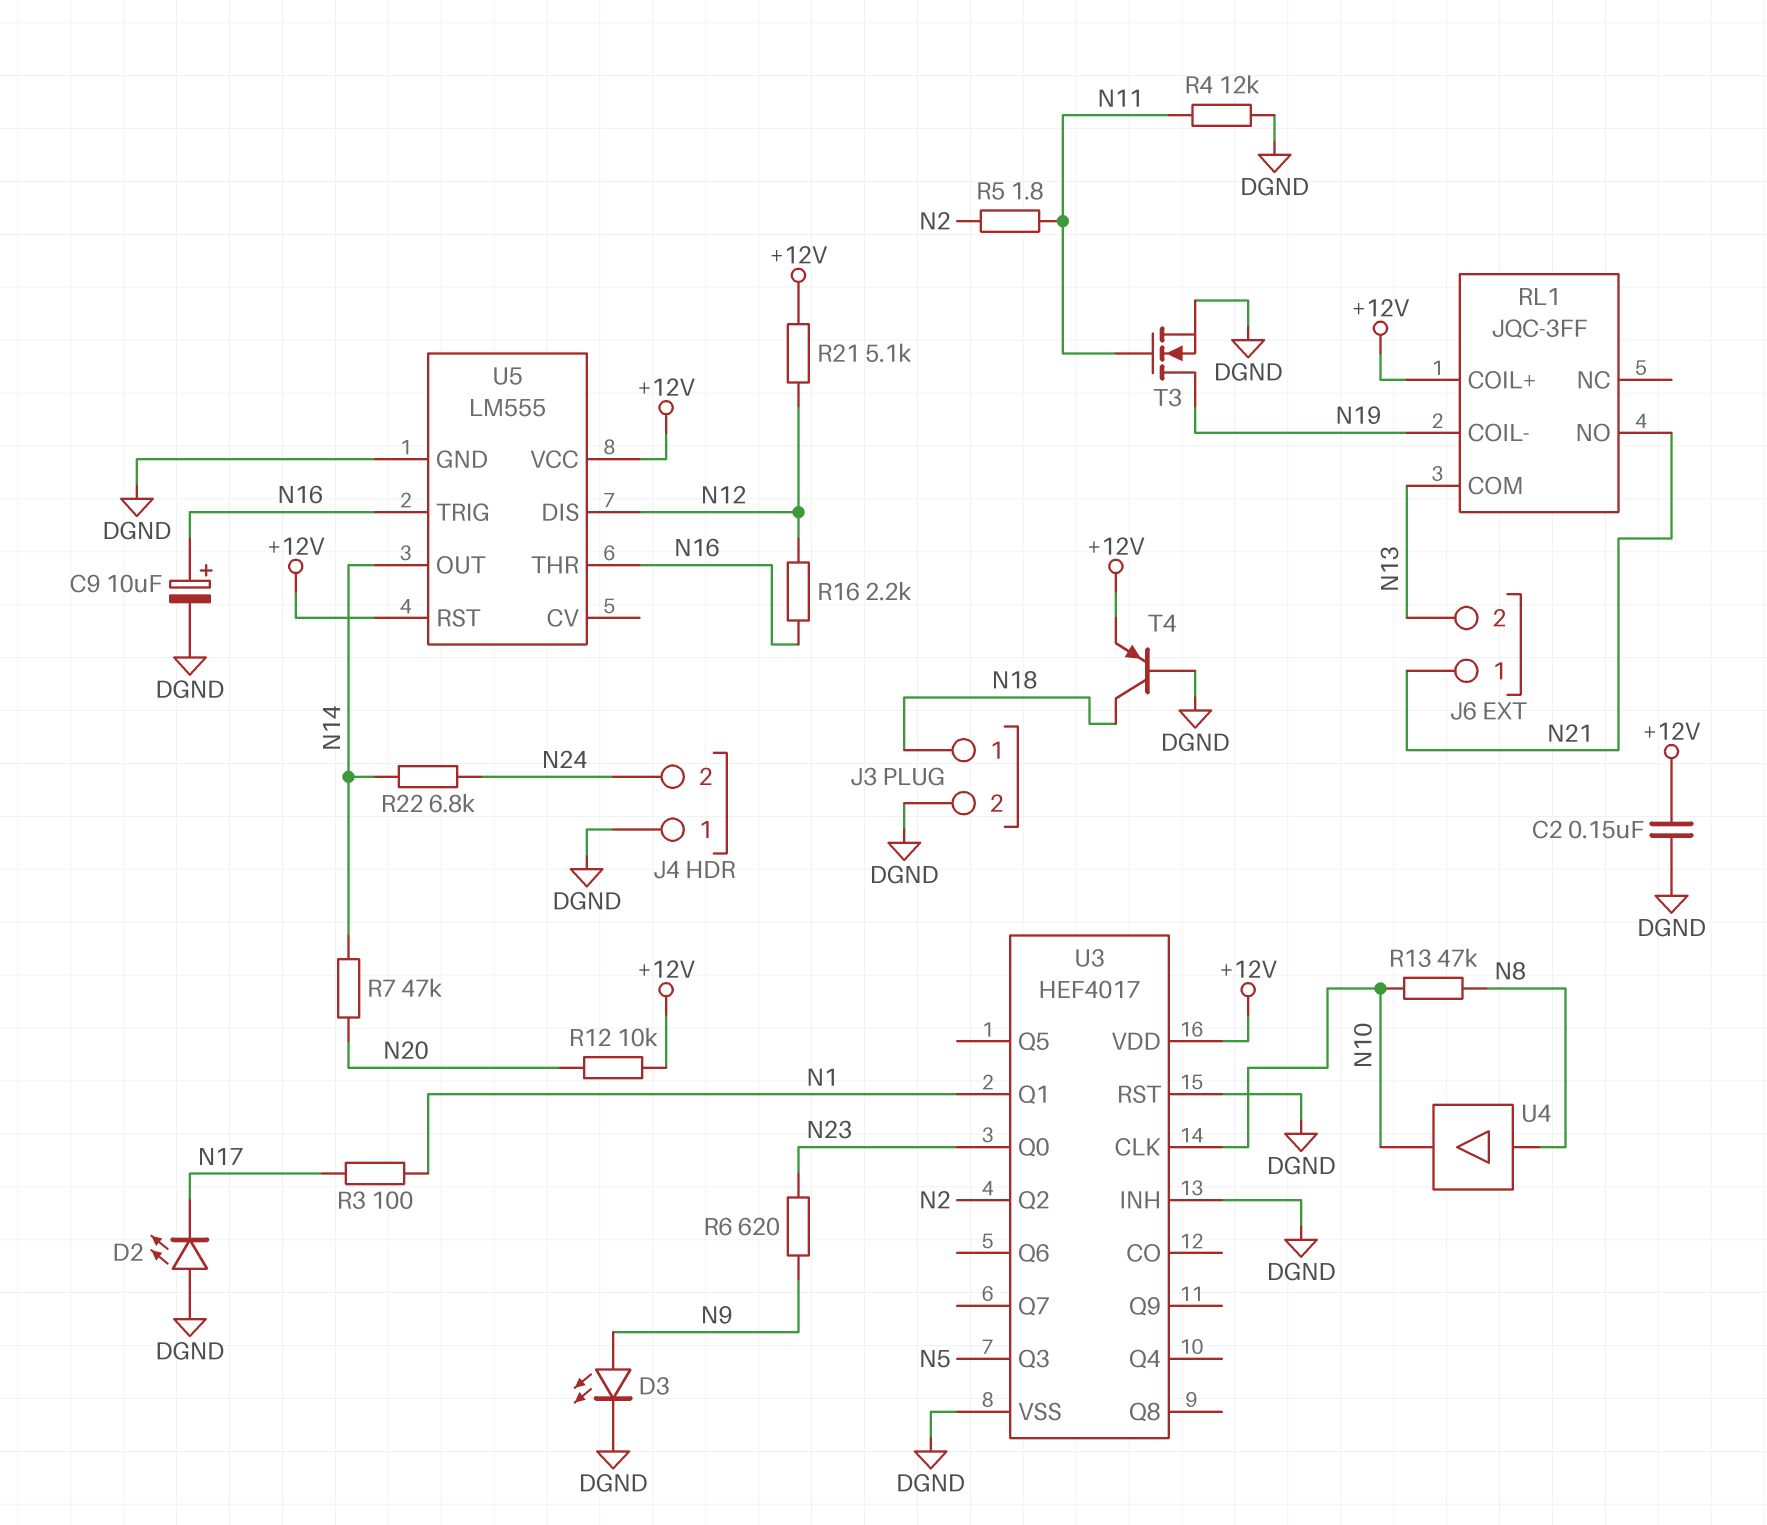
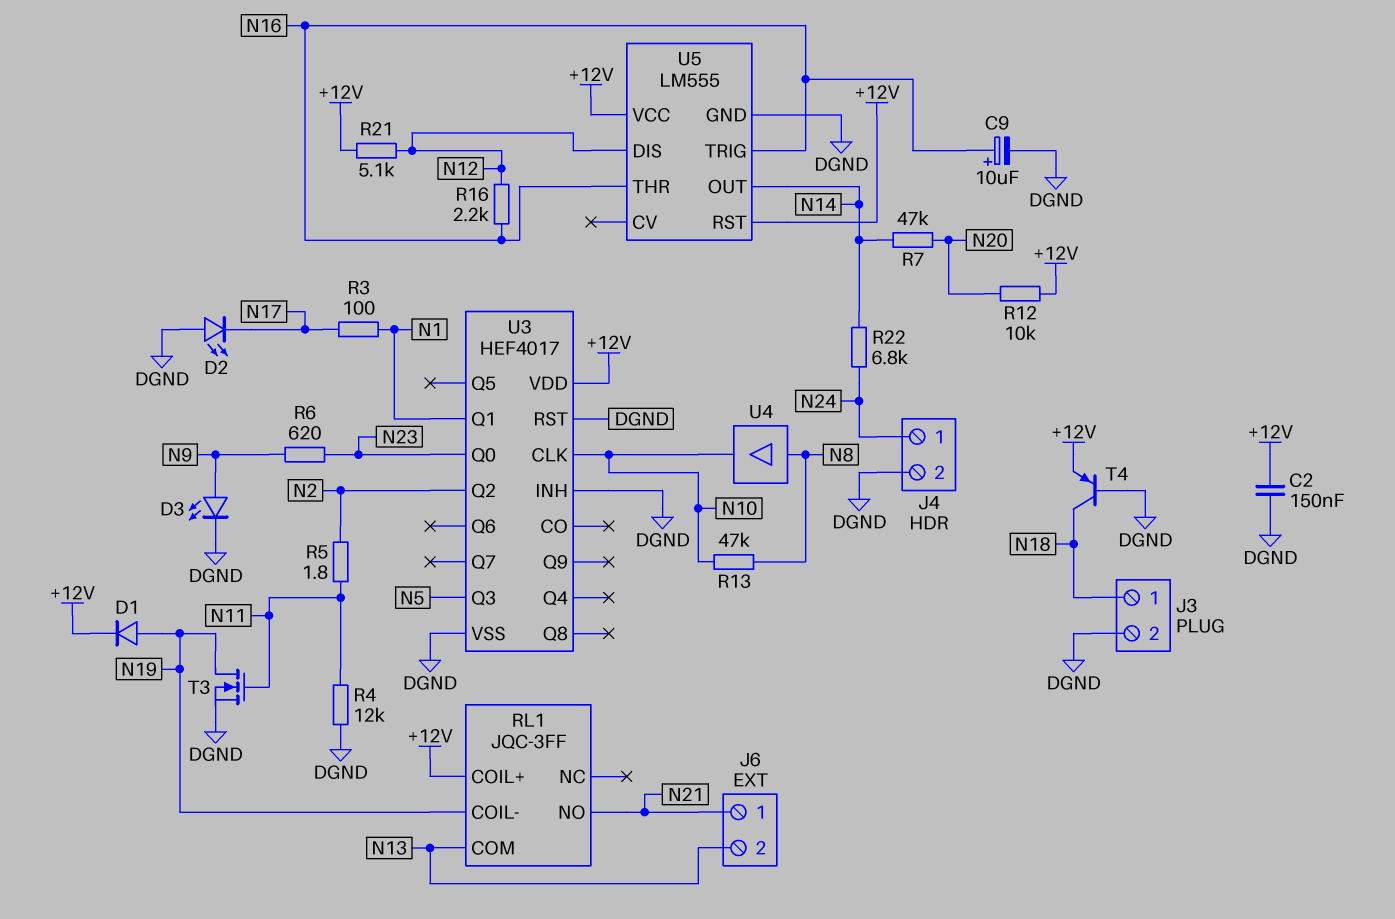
D1: none -> diode (A N19, K +12V)
J4 pin 1: DGND -> N24
J4 pin 2: N24 -> DGND

